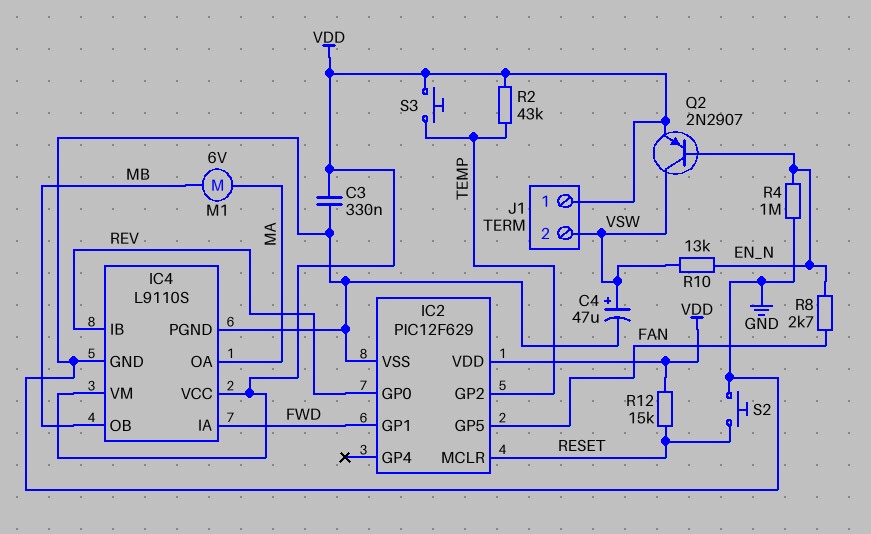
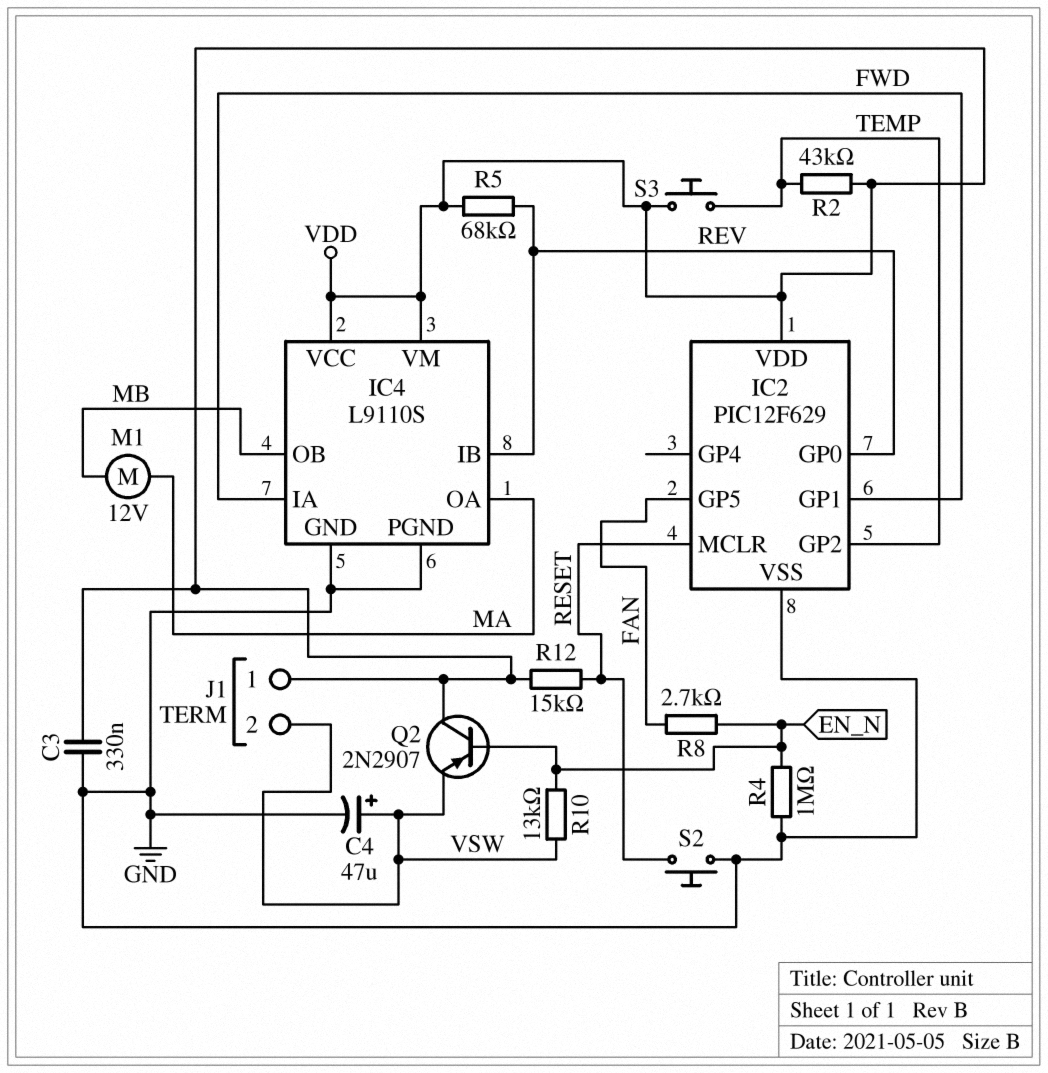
M1: motor 6V (MA, MB) -> motor 12V (MA, MB)
Q2: PNP 2N2907 (B EN_N, C VSW, E VDD) -> PNP 2N2907 (B EN_N, C VDD, E VSW)
R5: none -> 68k (REV, VDD)

